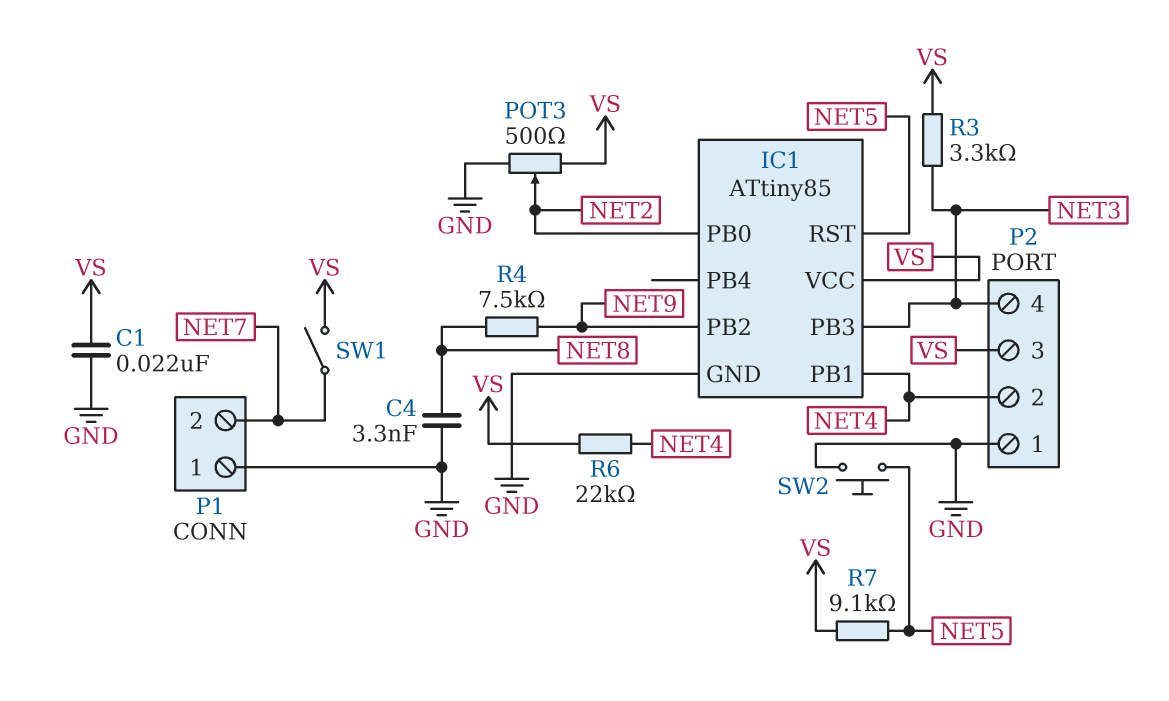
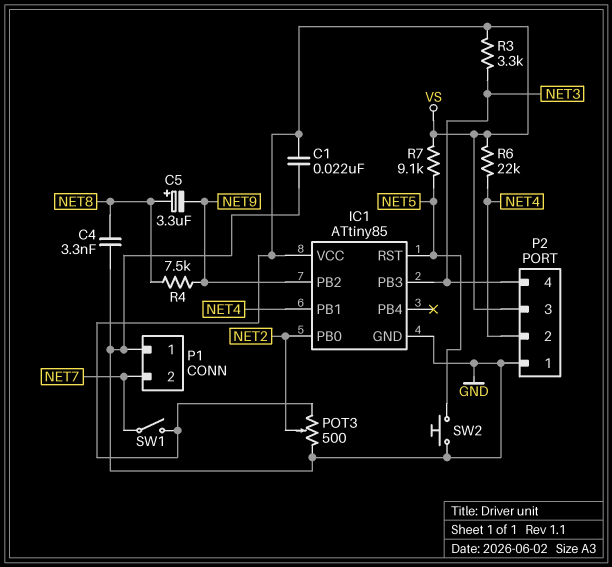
C5: none -> 3.3uF (plus NET8, minus NET9)

